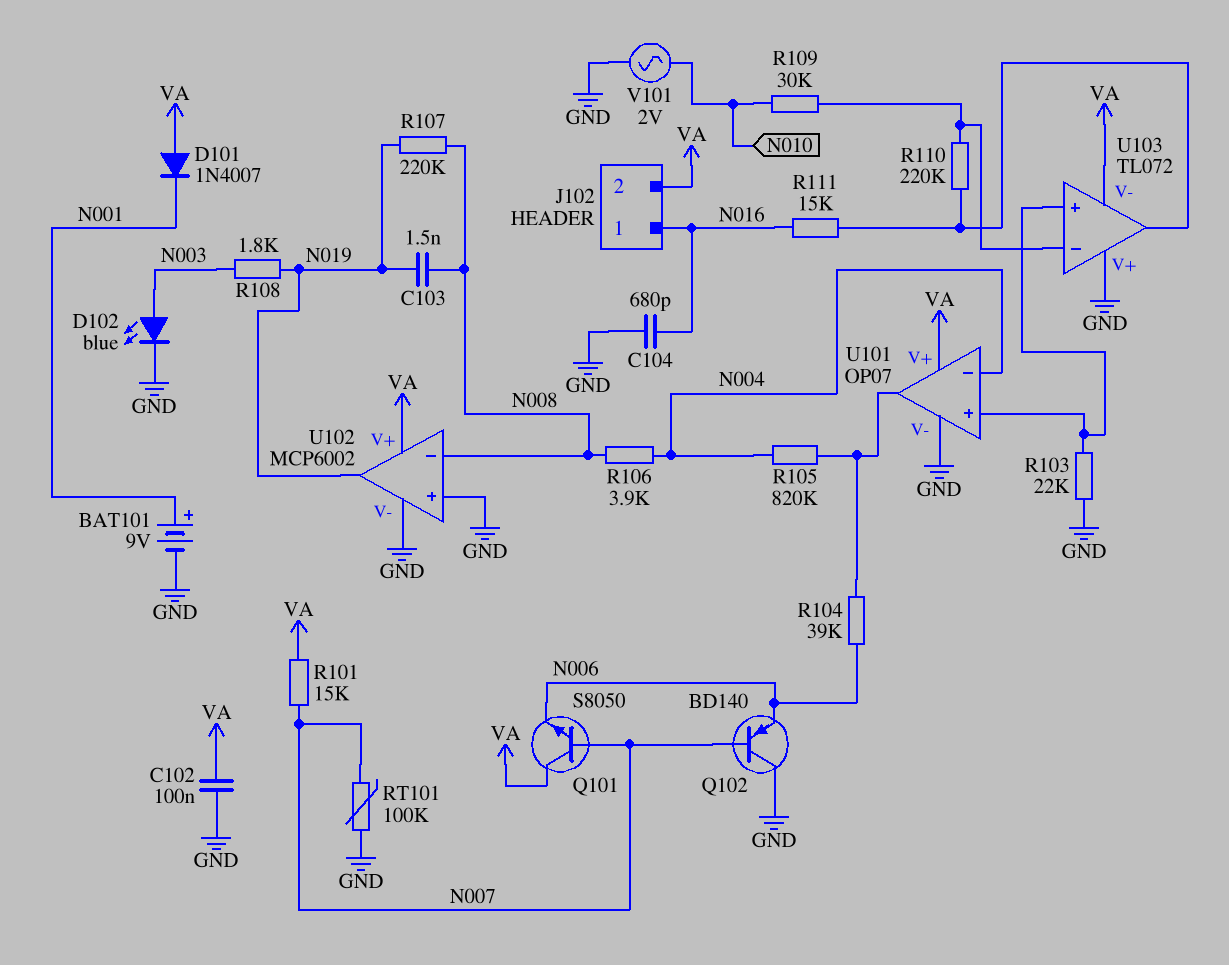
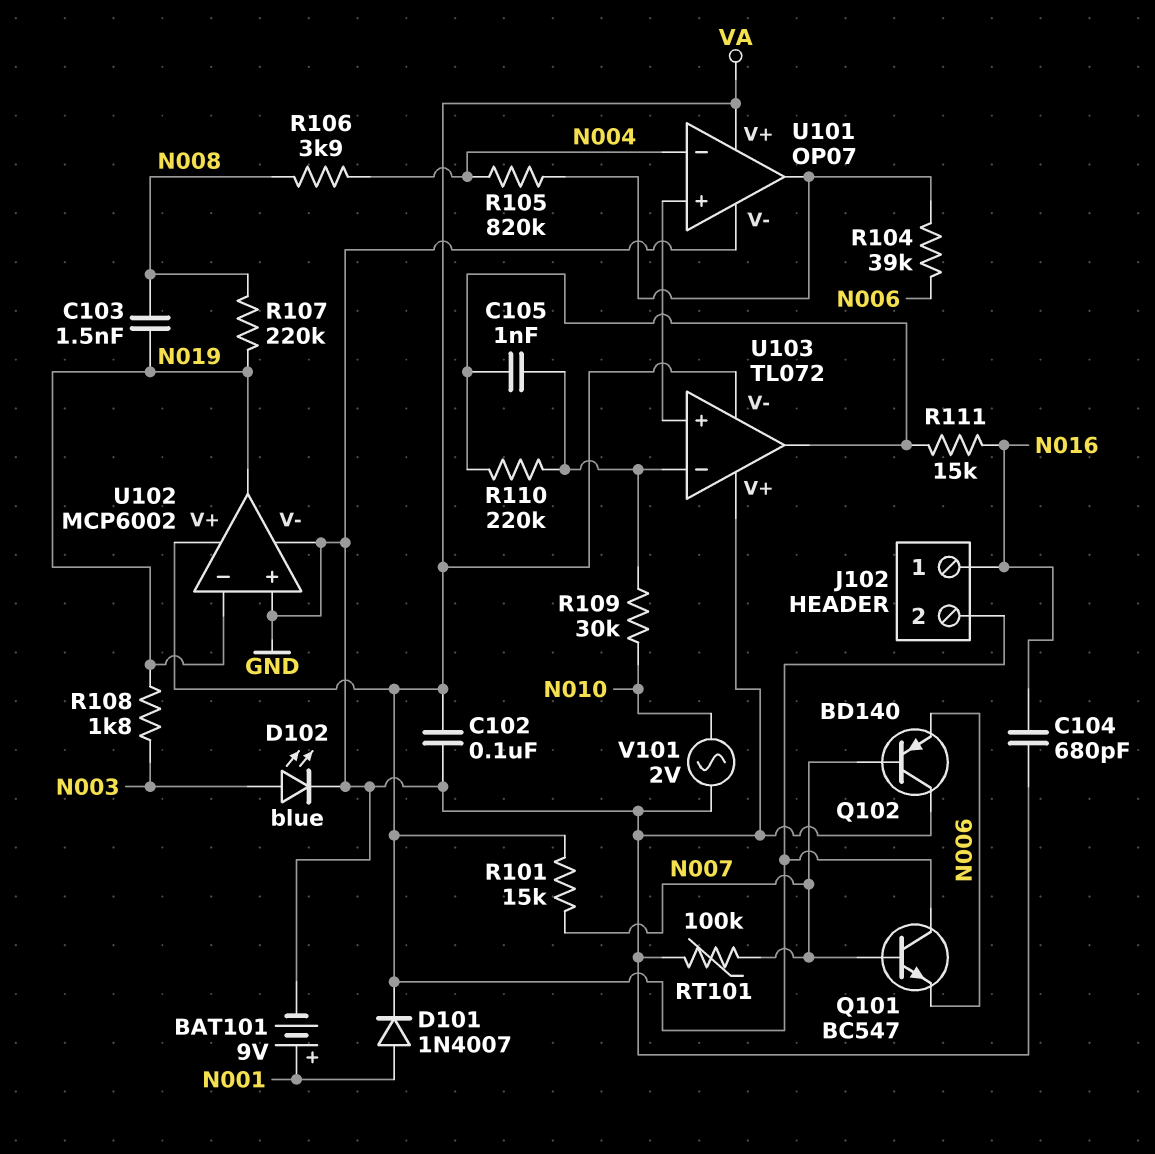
C105: none -> 1nF (U103/in-, U103/out)
D101: diode 1N4007 (A VA, K N001) -> diode 1N4007 (A N001, K VA)
Q101: NPN S8050 (B N007, C VA, E N006) -> NPN BC547 (B N007, C VA, E N006)
R103: 22k (GND, U101/in+) -> none
U102 pin in-: N008 -> N019

